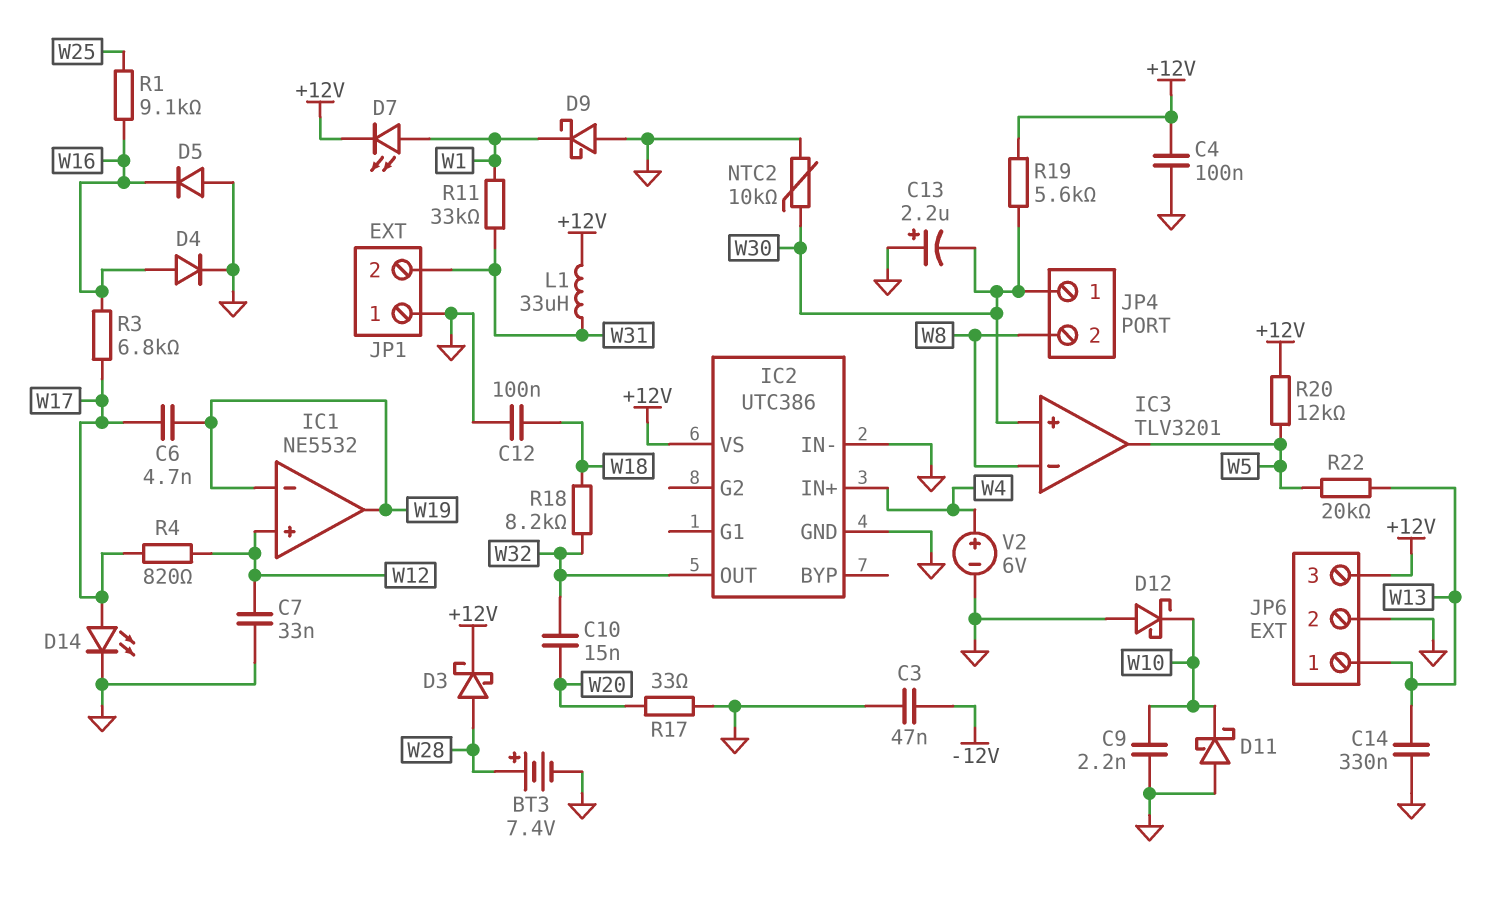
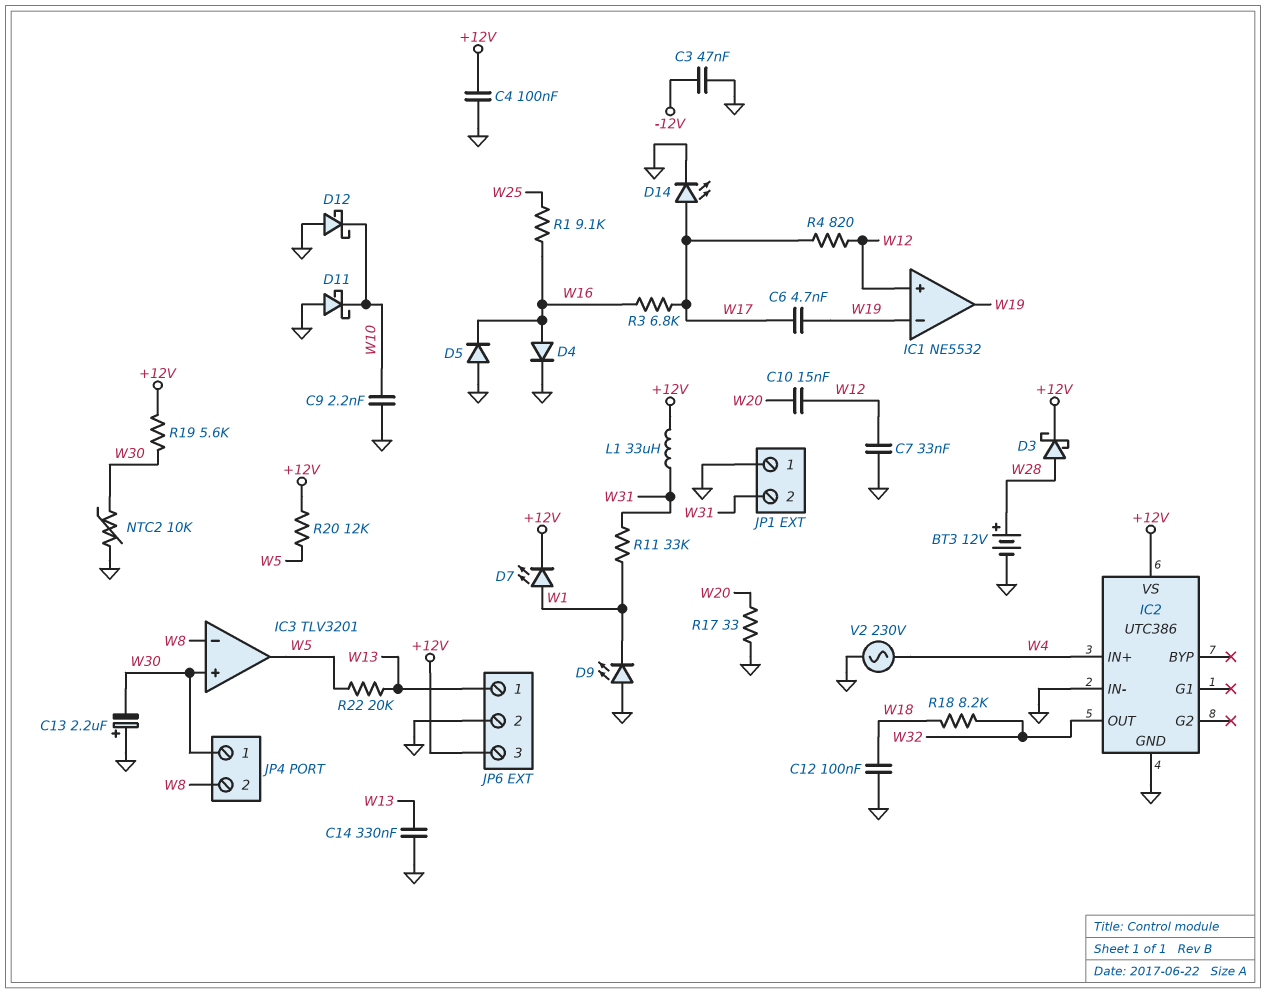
BT3: 7.4V (plus W28, minus GND) -> 12V (plus W28, minus GND)
C10: 15nF (W20, W32) -> 15nF (W12, W20)
D9: schottky (A GND, K W1) -> LED (A GND, K W1)
V2: 6V (plus W4, minus GND) -> AC 230V (GND, W4)

